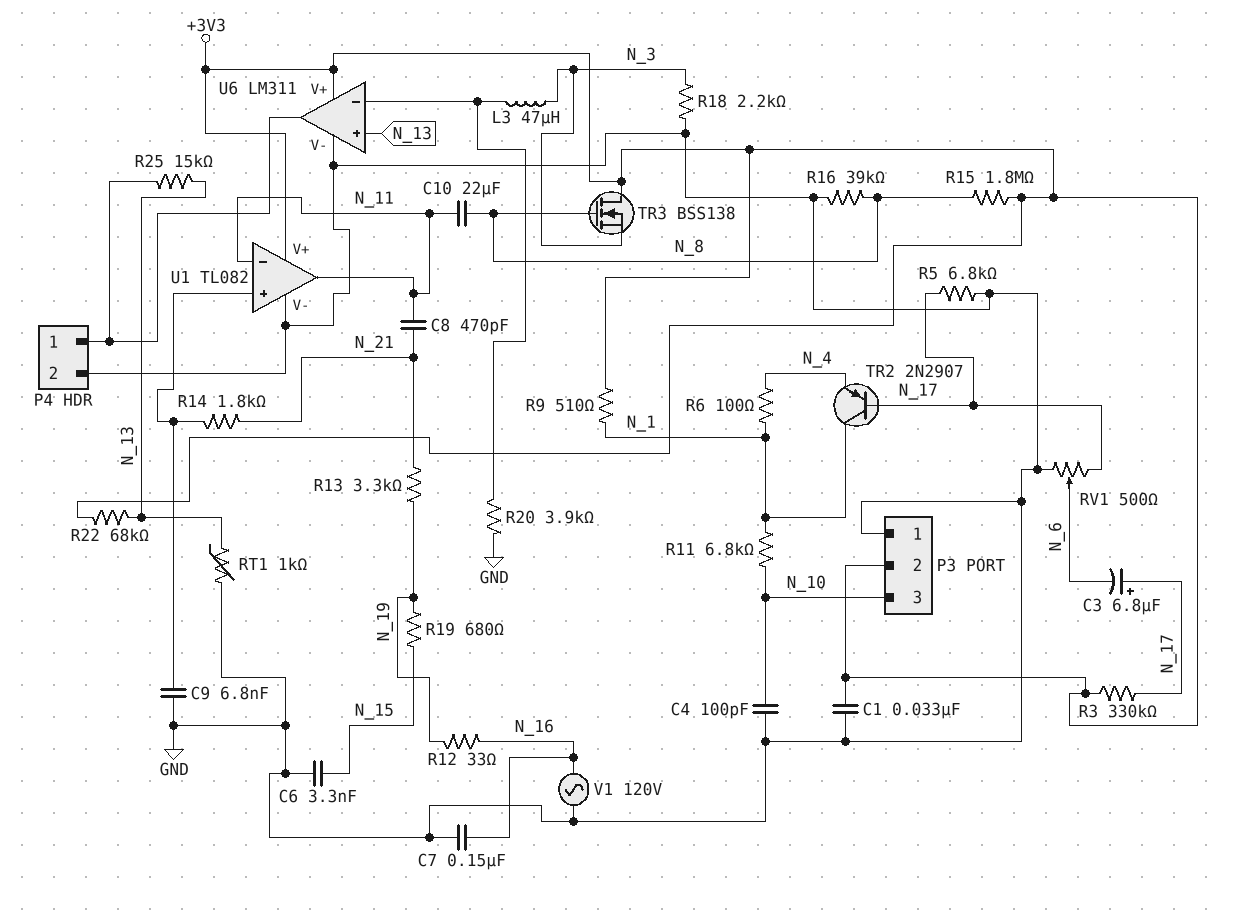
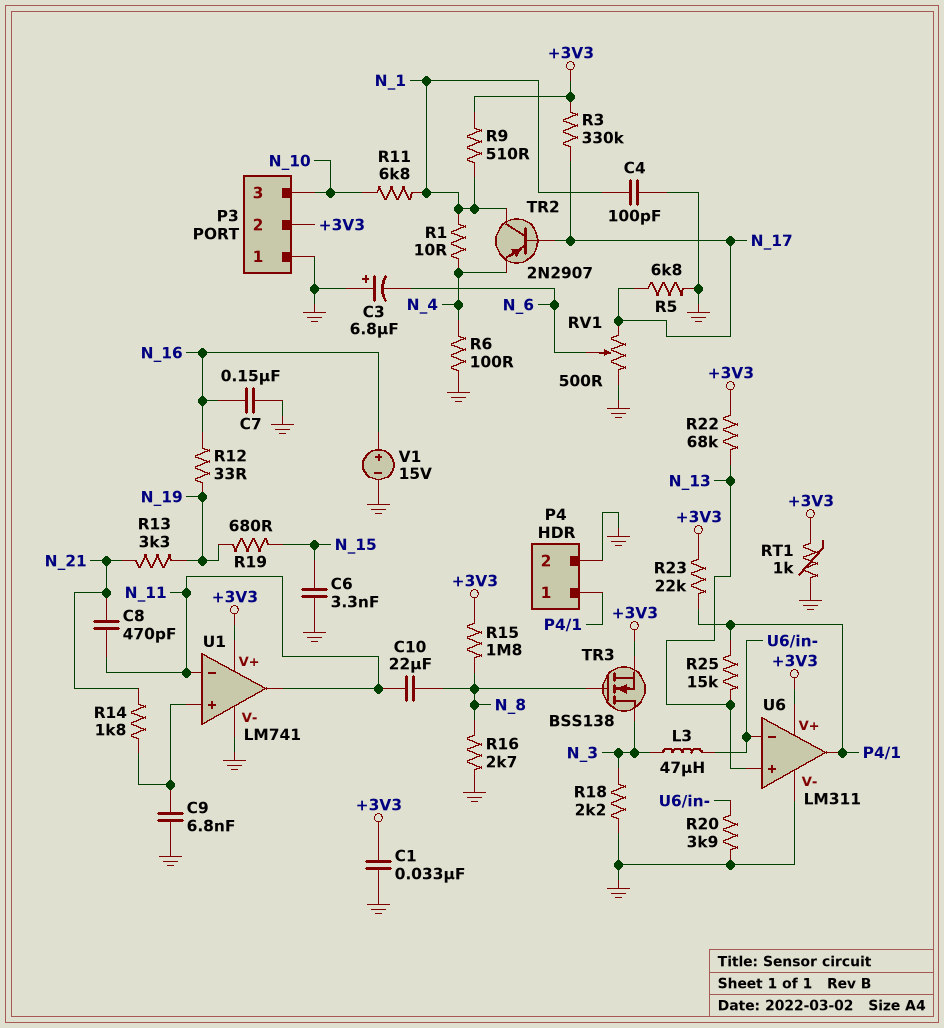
C3: 6.8uF (plus N_17, minus N_6) -> 6.8uF (plus GND, minus N_6)
C4: 100pF (GND, N_10) -> 100pF (GND, N_1)
R1: none -> 10 (N_1, N_4)
R6: 100 (N_1, N_4) -> 100 (GND, N_4)
R16: 39k (GND, N_8) -> 2.7k (GND, N_8)
R23: none -> 22k (+3V3, P4/1)
RT1: 1k (GND, N_13) -> 1k (+3V3, GND)
TR3: NMOS BSS138 (G N_8, D +3V3, S N_3) -> NMOS BSS138 (G N_8, D N_3, S +3V3)
U1: TL082 -> LM741
V1: AC 120V (GND, N_16) -> 15V (plus N_16, minus GND)

